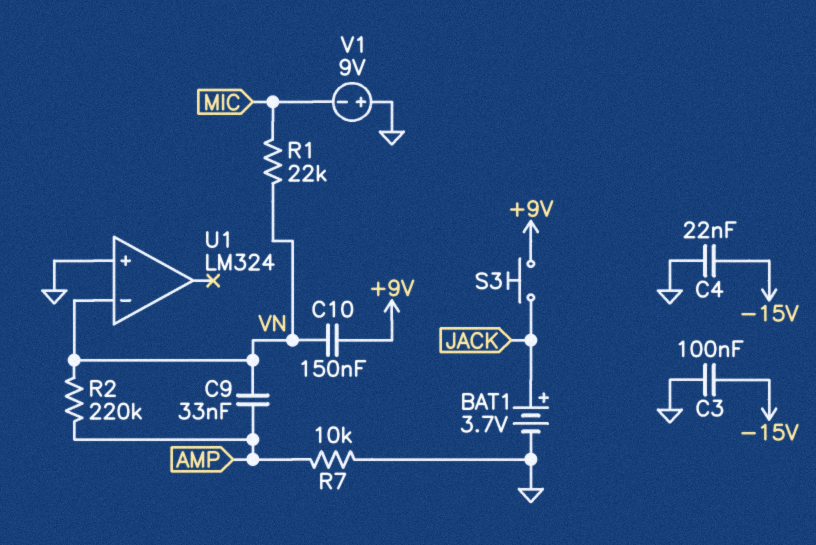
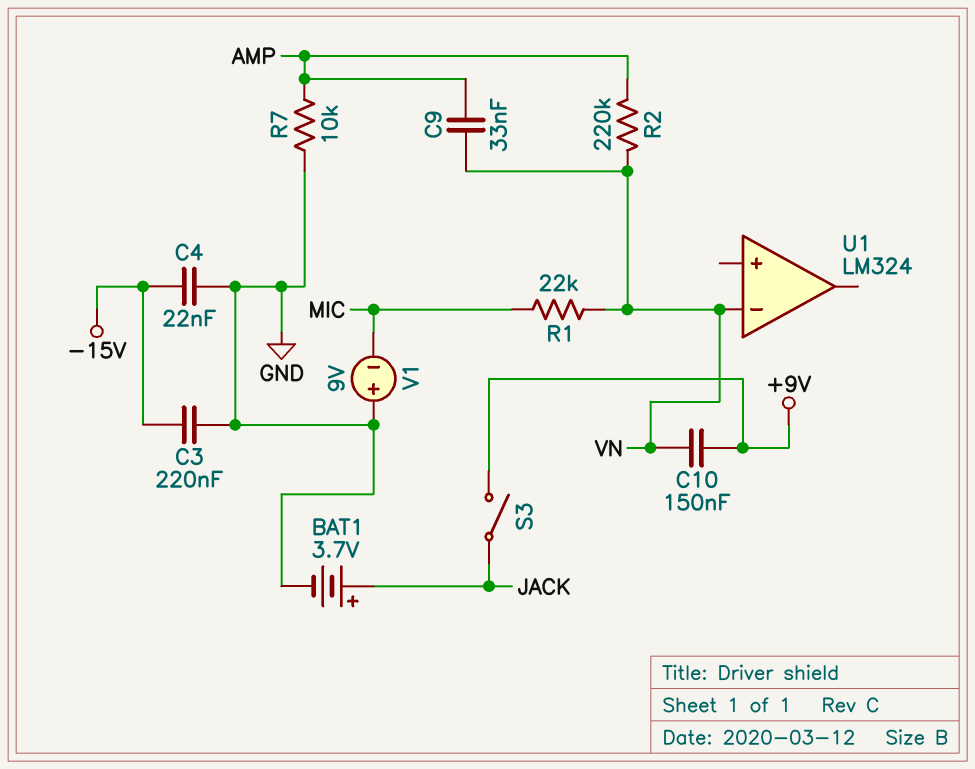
C3: 100nF (-15V, GND) -> 220nF (-15V, GND)
S3: button (+9V, JACK) -> switch (+9V, JACK)
U1 pin in+: GND -> none

